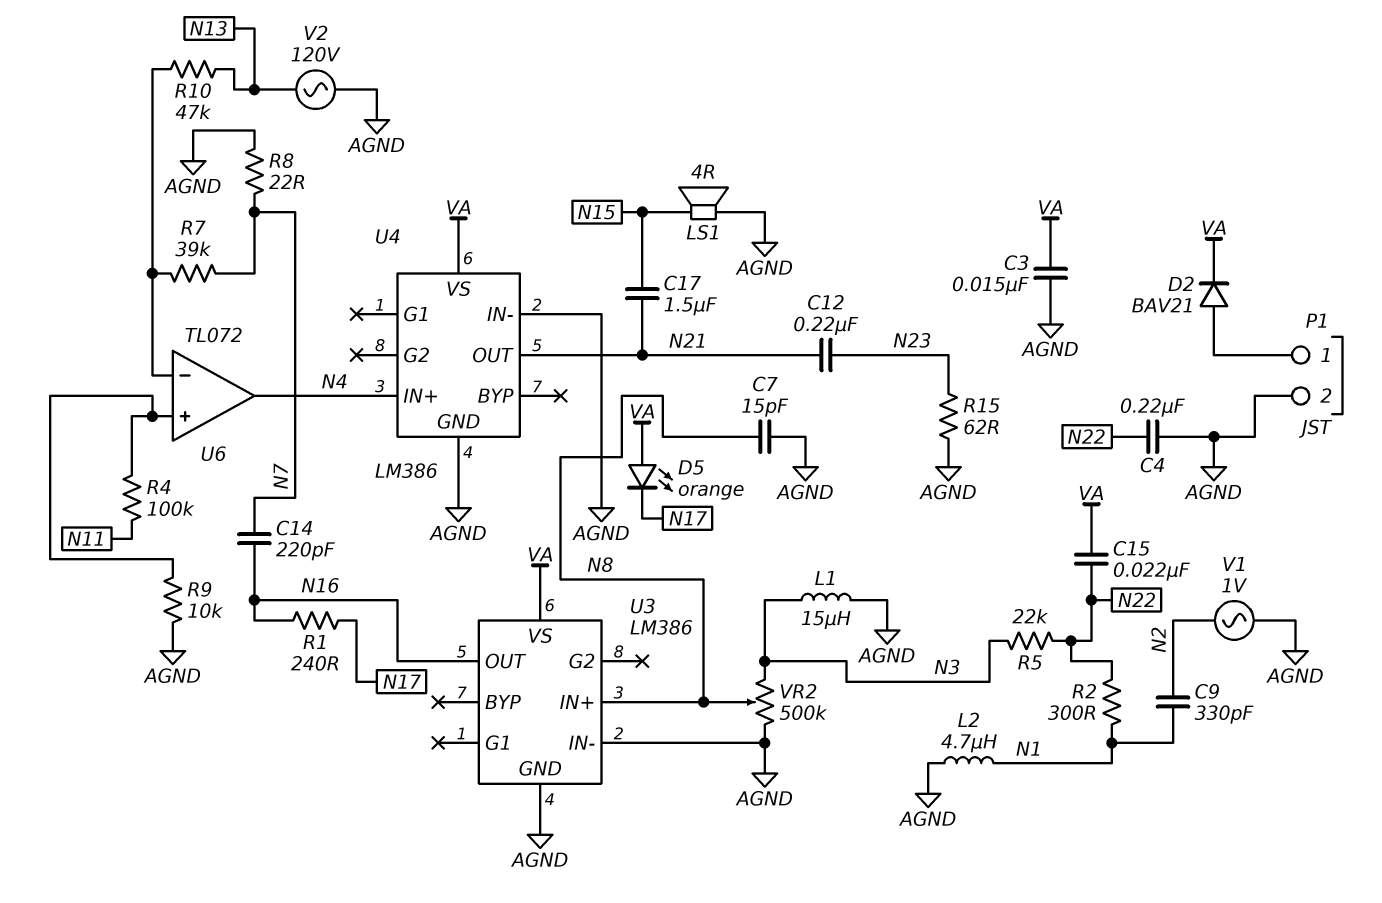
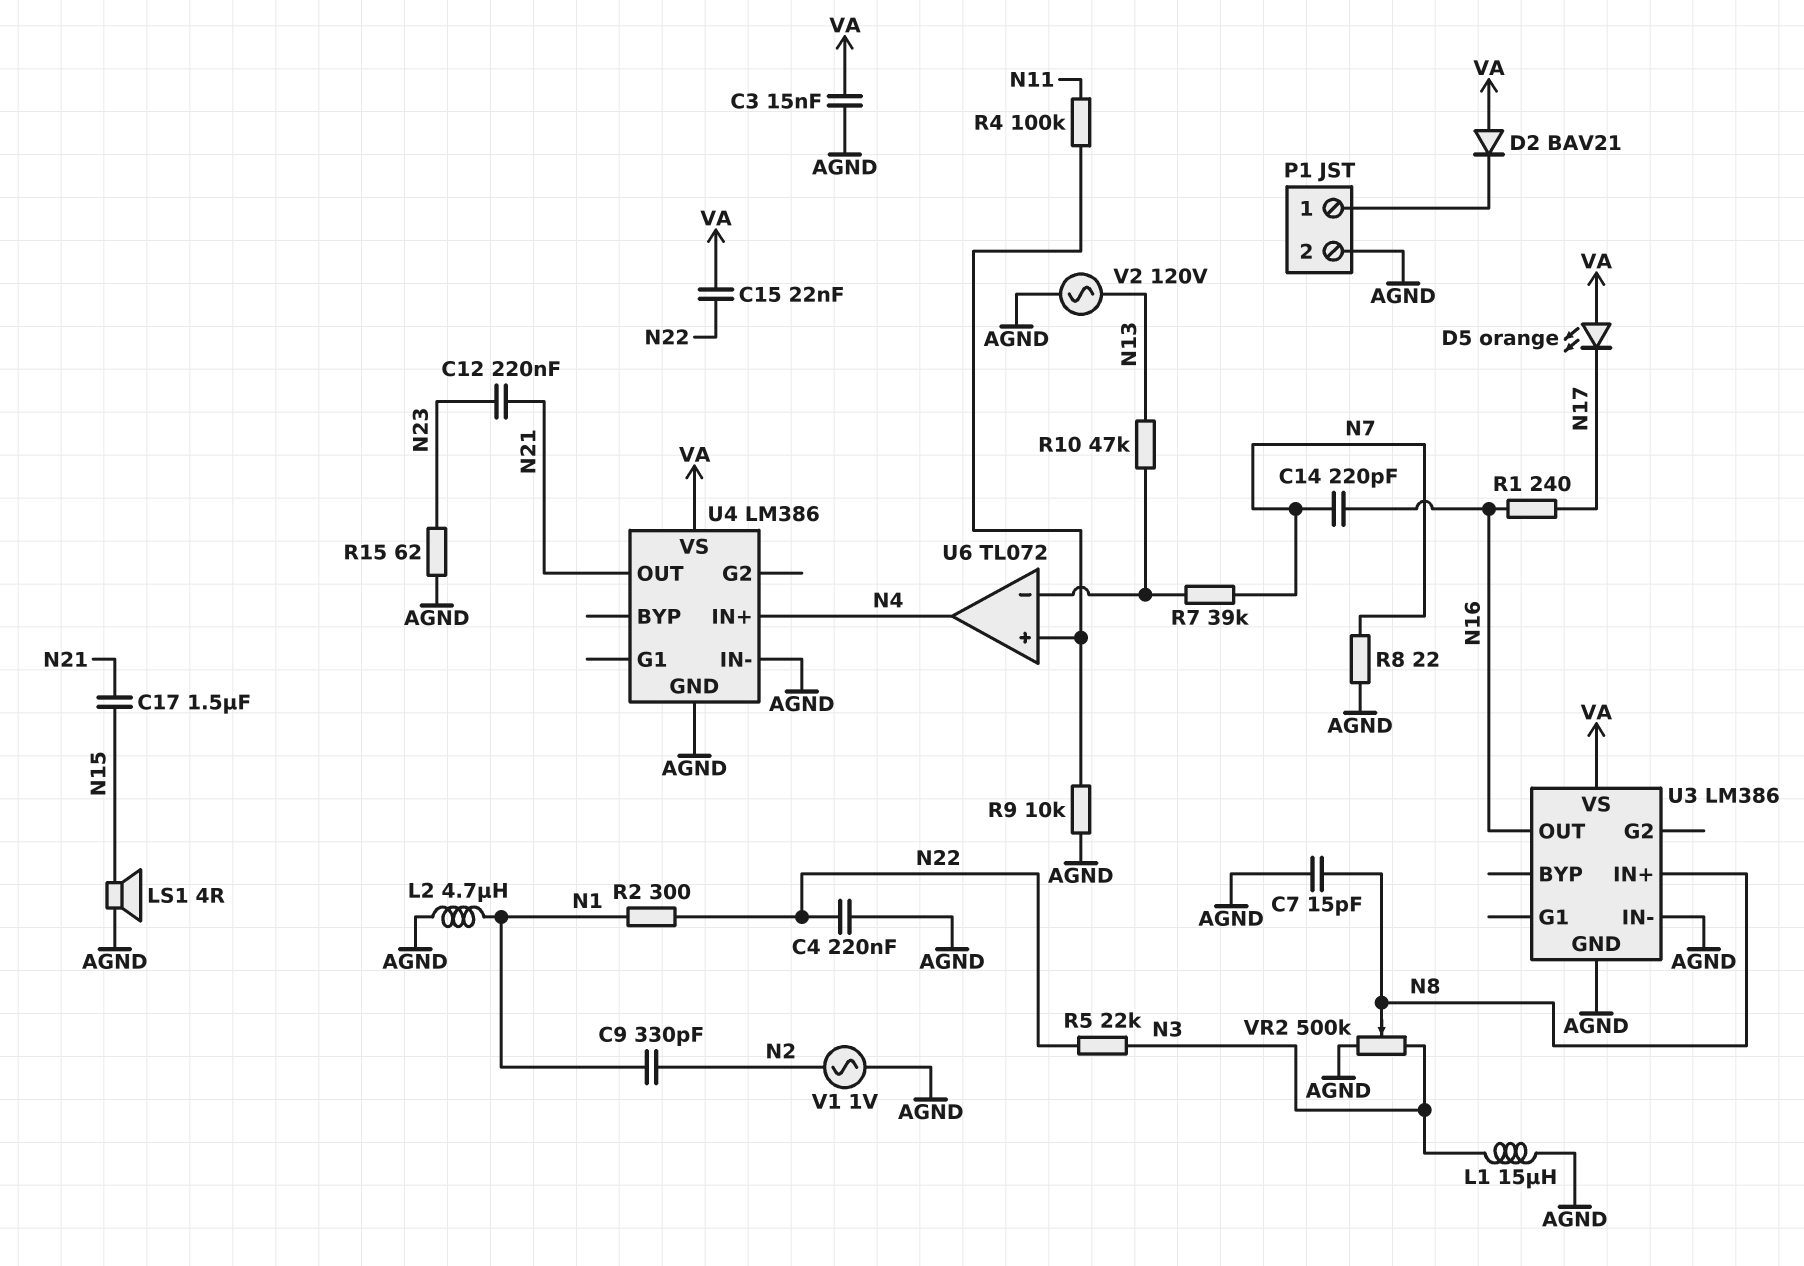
D2: diode BAV21 (A P1/1, K VA) -> diode BAV21 (A VA, K P1/1)

